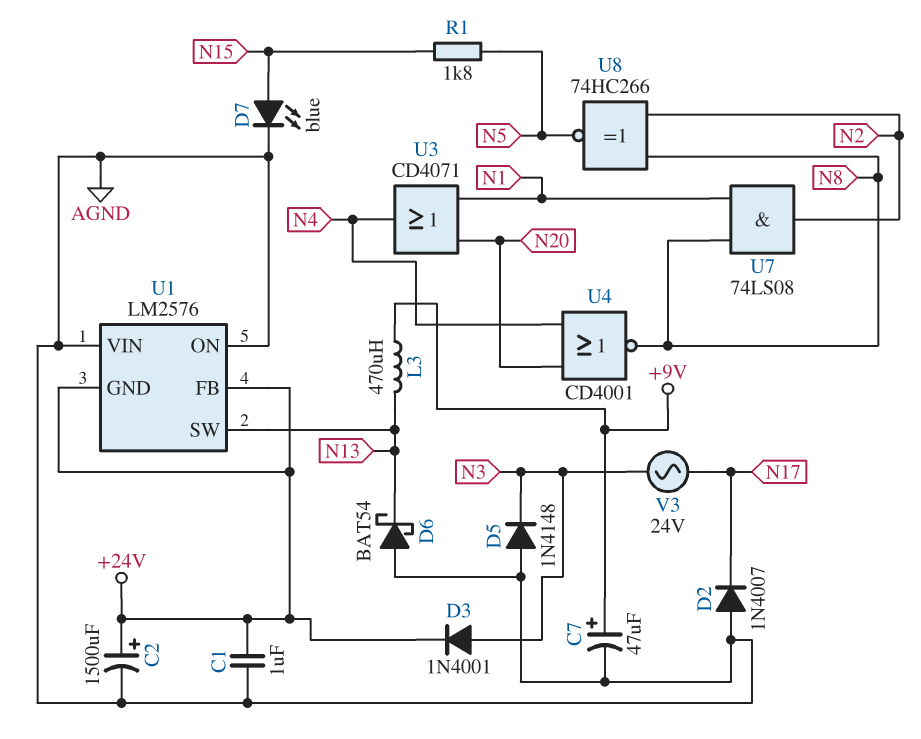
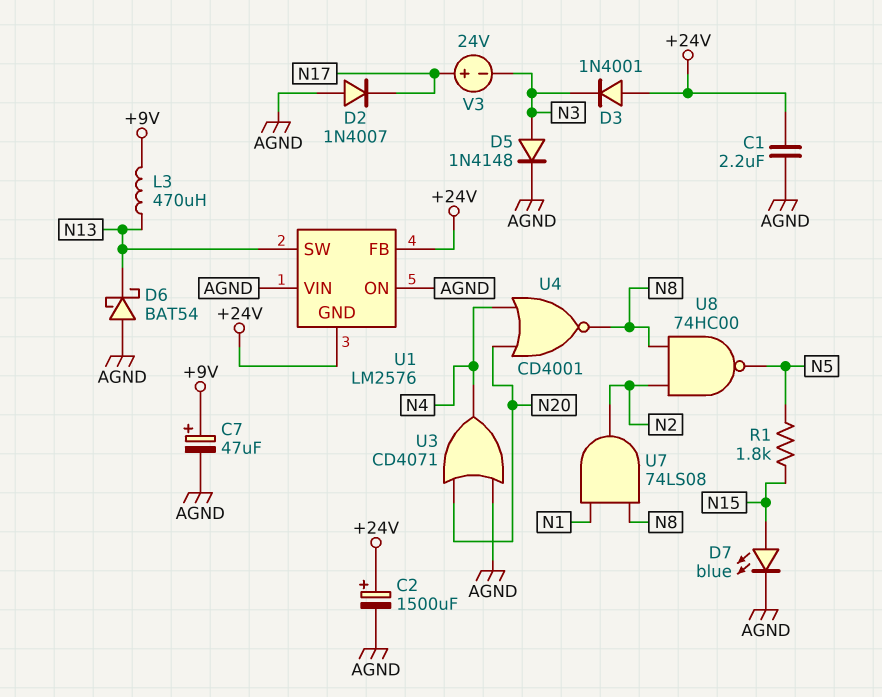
C1: 1uF (+24V, AGND) -> 2.2uF (+24V, AGND)
D3: diode 1N4001 (A N3, K +24V) -> diode 1N4001 (A +24V, K N3)
D5: diode 1N4148 (A AGND, K N3) -> diode 1N4148 (A N3, K AGND)
U3: OR CD4071 (in N1, in N20, out N4) -> OR CD4071 (in AGND, in N20, out N4)
U8: XNOR 74HC266 (in N2, in N8, out N5) -> NAND 74HC00 (in N2, in N8, out N5)
V3: AC 24V (N3, N17) -> 24V (plus N17, minus N3)

